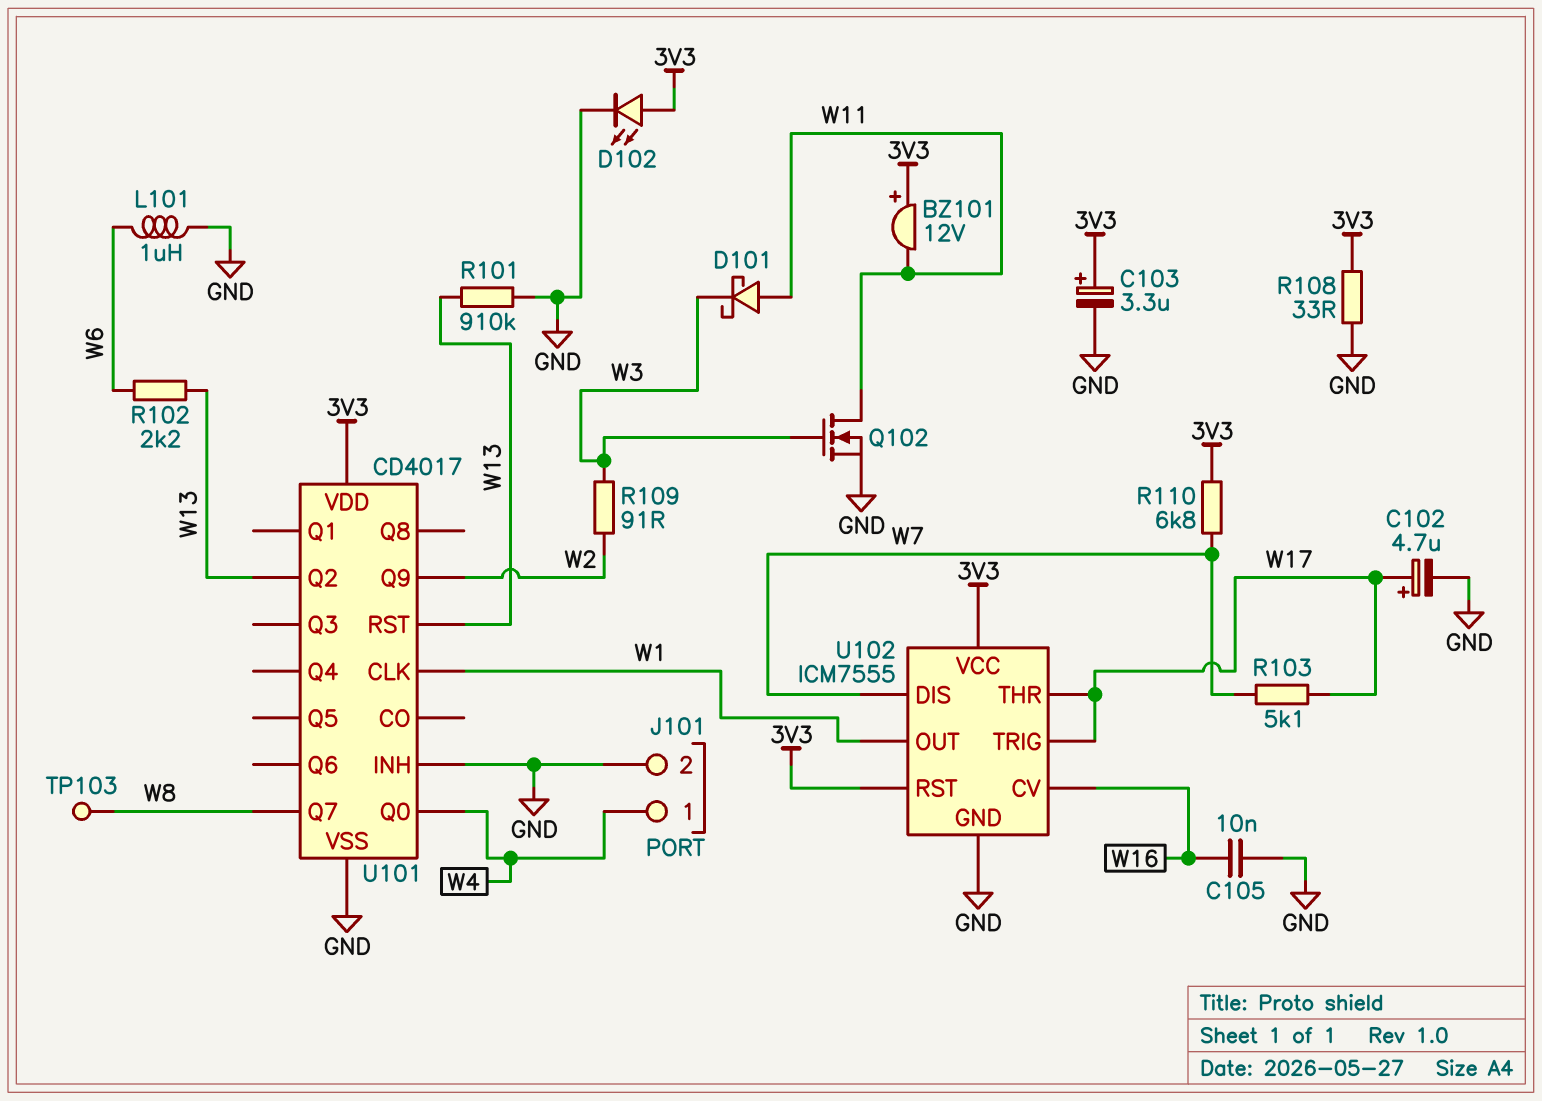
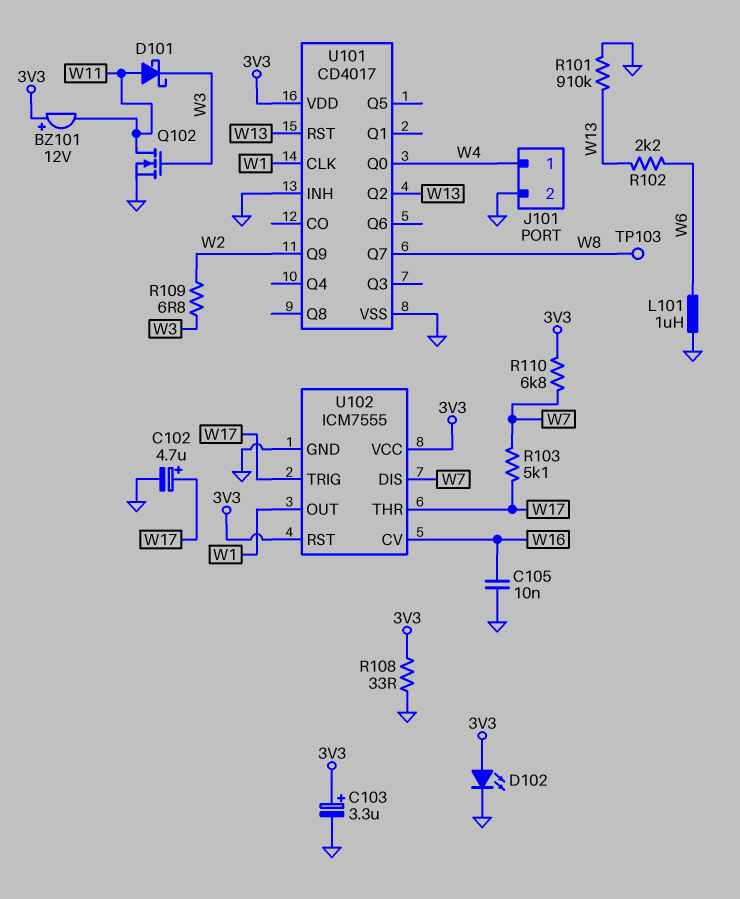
R109: 91 (W2, W3) -> 6.8 (W2, W3)

